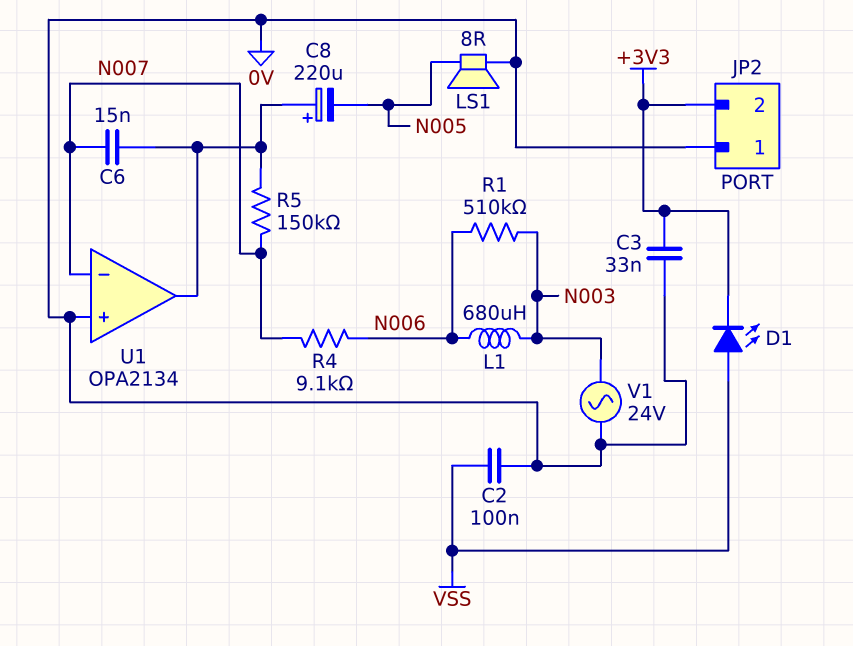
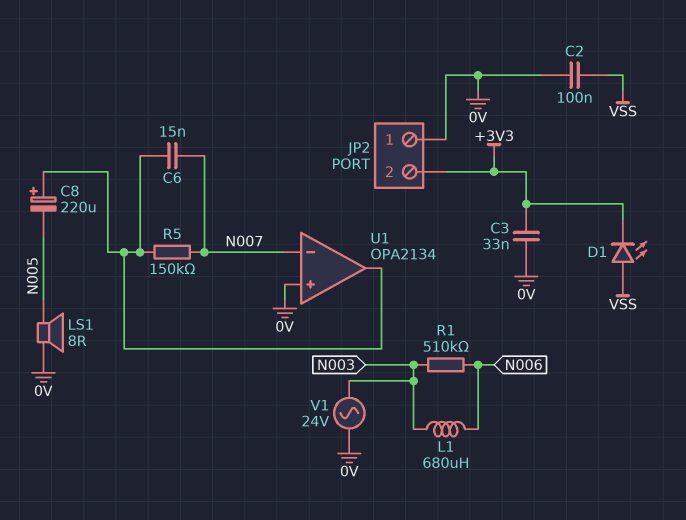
R4: 9.1k (N006, N007) -> none

